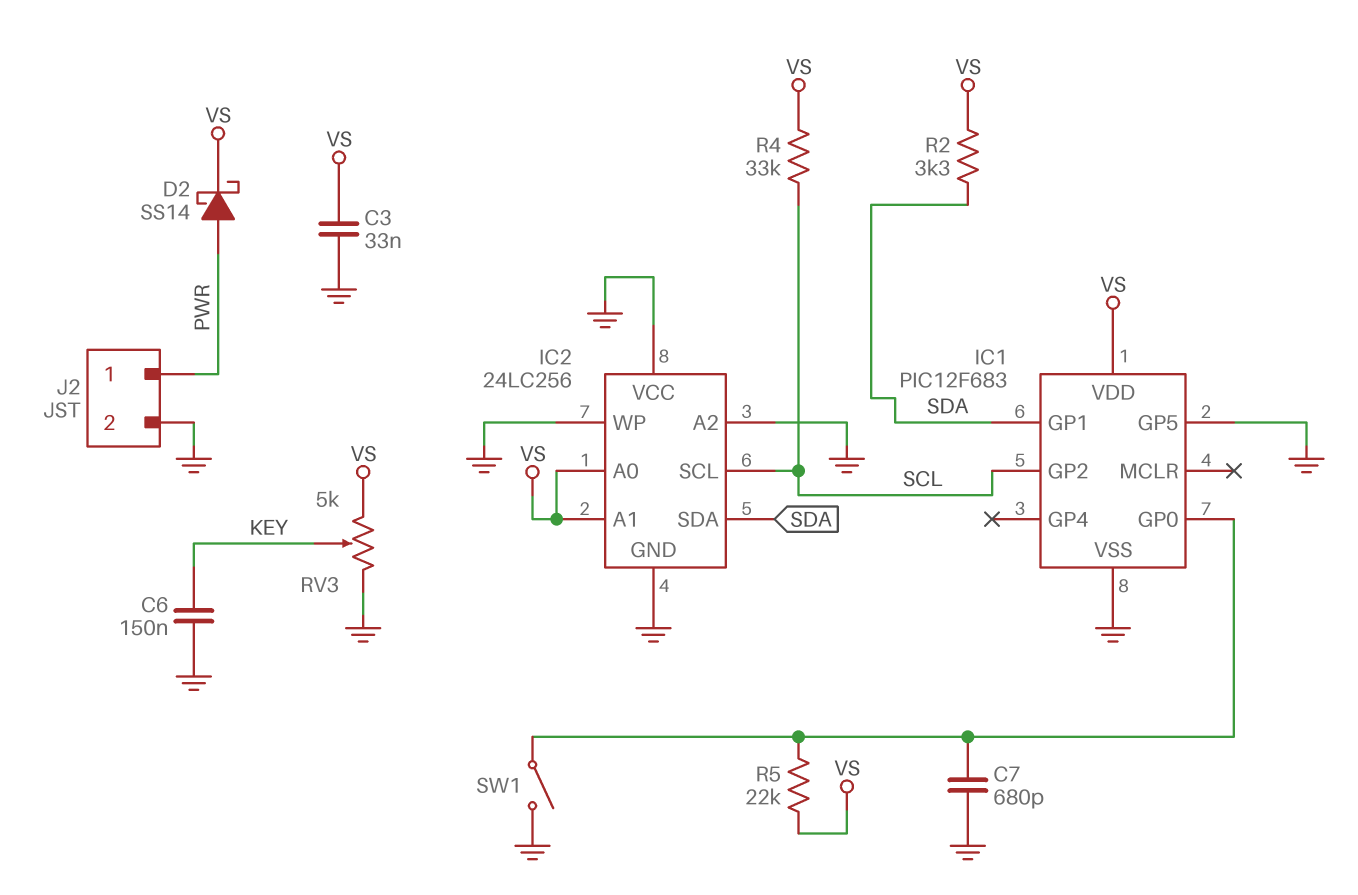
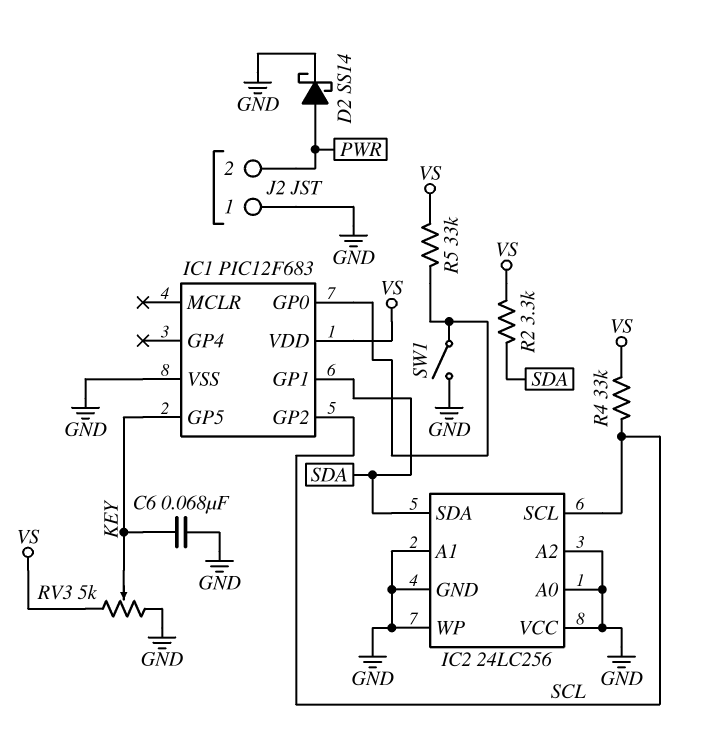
C3: 33nF (GND, VS) -> none
C6: 150nF (GND, KEY) -> 68nF (GND, KEY)
C7: 680pF (GND, IC1/GP0) -> none
D2: schottky SS14 (A PWR, K VS) -> schottky SS14 (A PWR, K GND)
IC1 pin GP5: GND -> KEY
IC2 pin A0: VS -> GND
IC2 pin A1: VS -> GND
J2 pin 1: PWR -> GND
J2 pin 2: GND -> PWR
R5: 22k (IC1/GP0, VS) -> 33k (IC1/GP0, VS)

